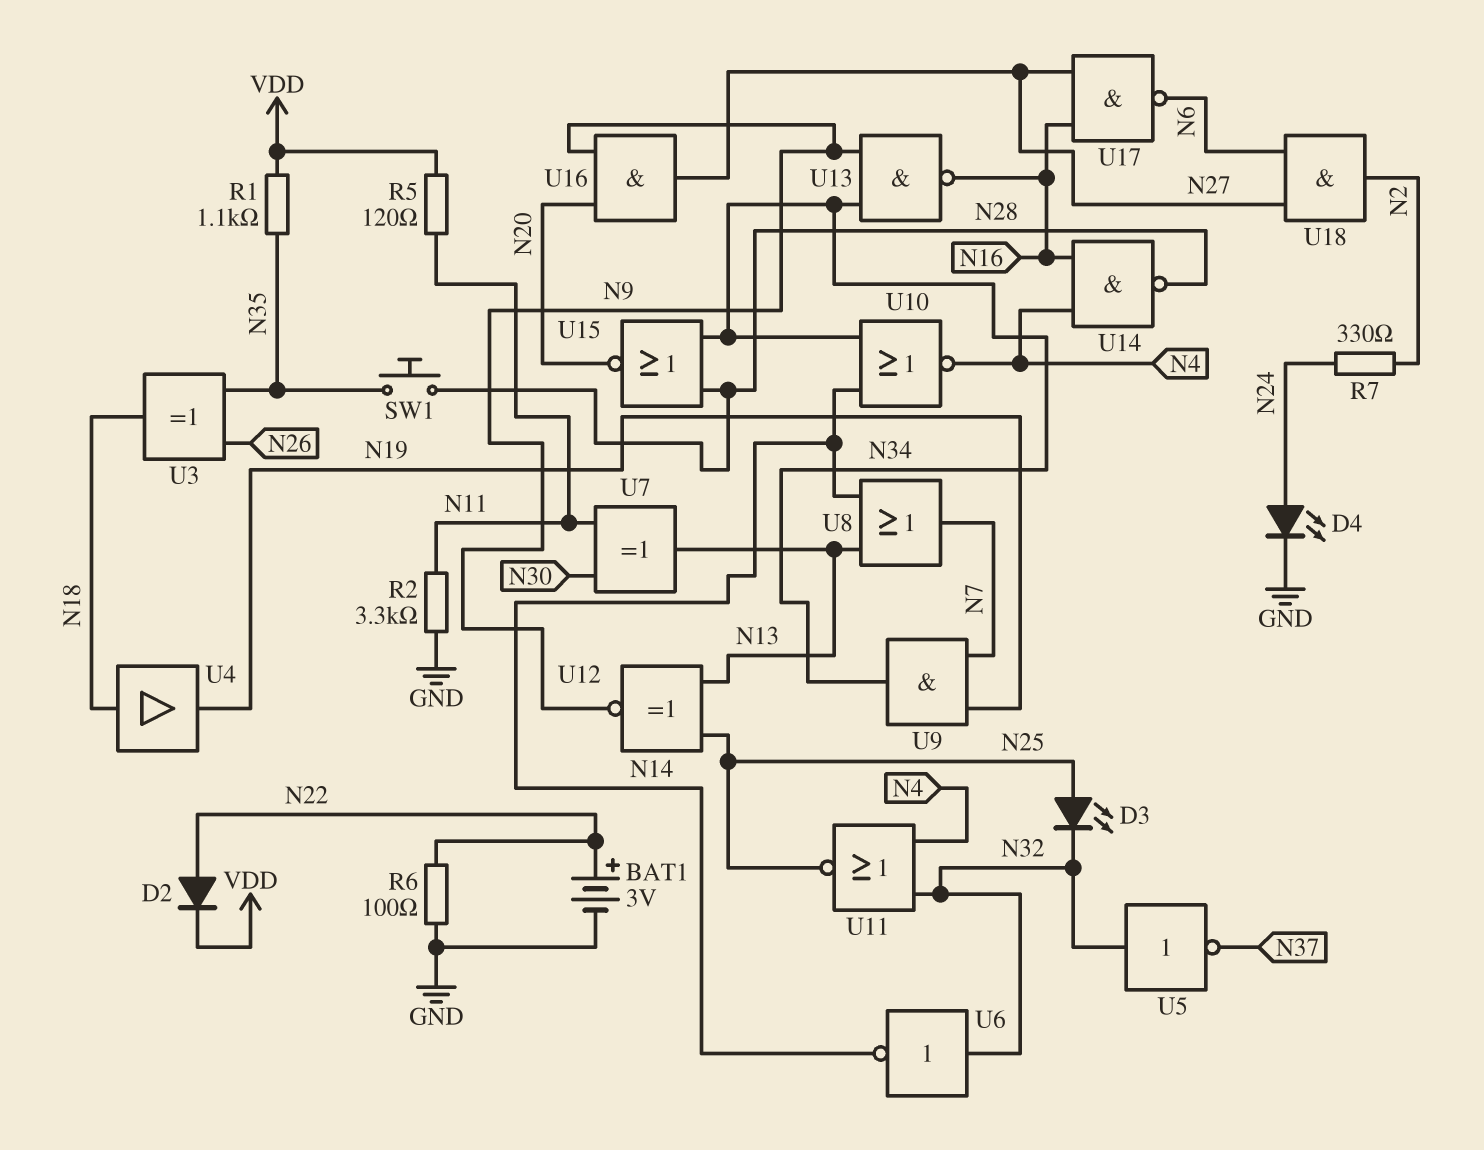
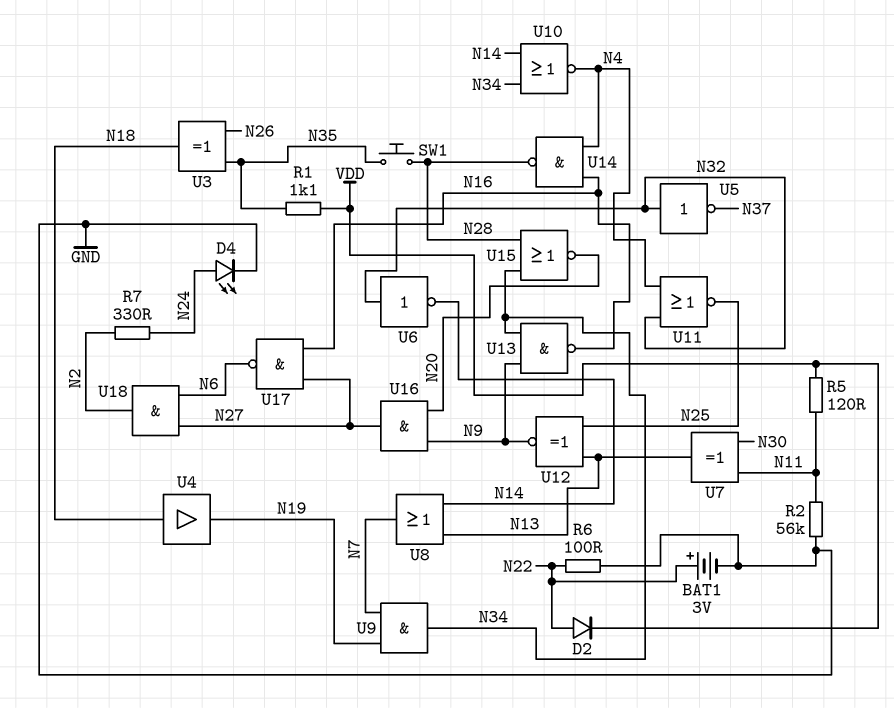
D3: LED (A N25, K N32) -> none
R2: 3.3k (GND, N11) -> 56k (GND, N11)

